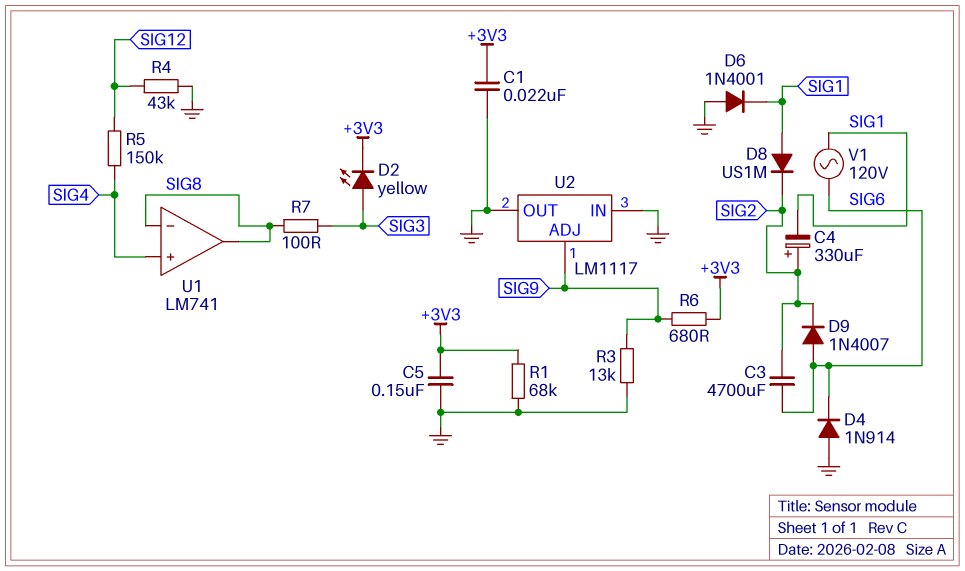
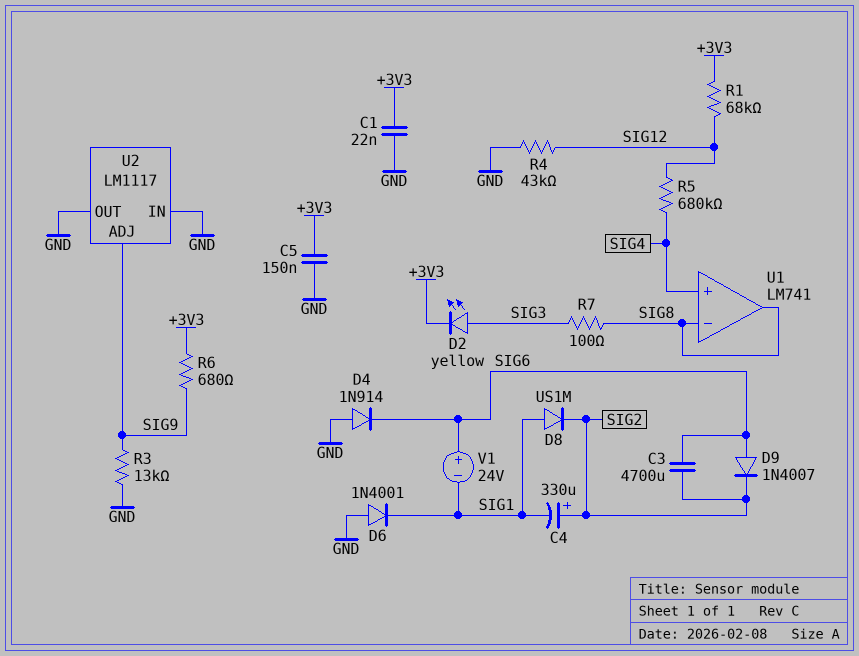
R1: 68k (+3V3, GND) -> 68k (+3V3, SIG12)
R5: 150k (SIG4, SIG12) -> 680k (SIG4, SIG12)
V1: AC 120V (SIG1, SIG6) -> 24V (plus SIG6, minus SIG1)

